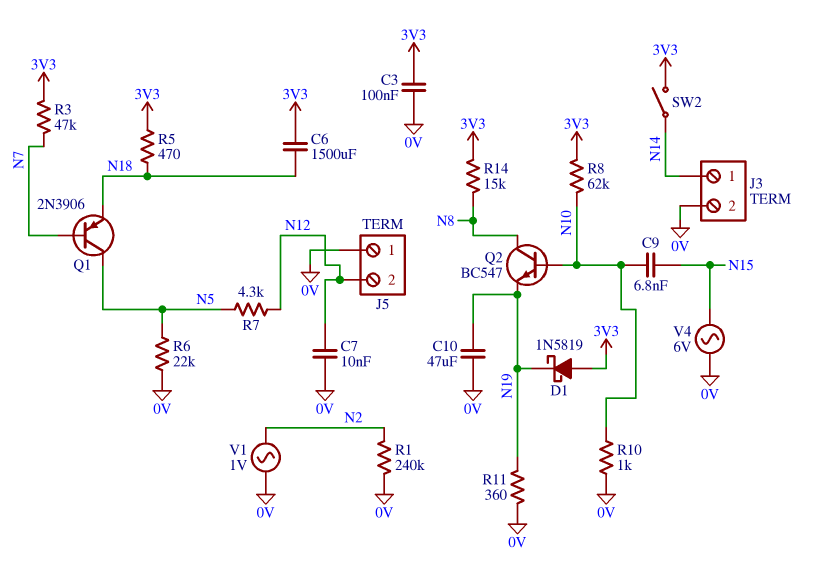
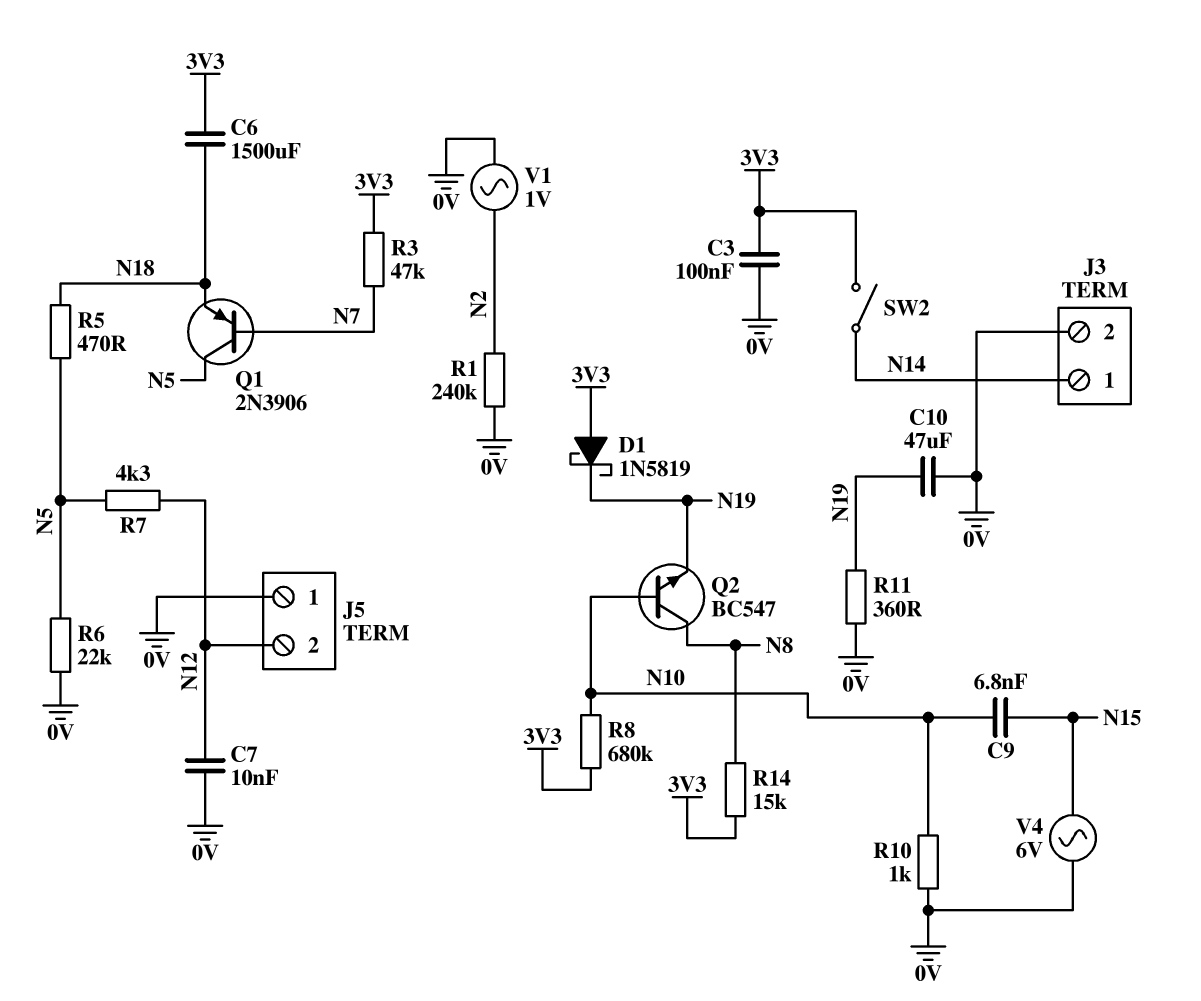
R5: 470 (3V3, N18) -> 470 (N5, N18)
R8: 62k (3V3, N10) -> 680k (3V3, N10)

